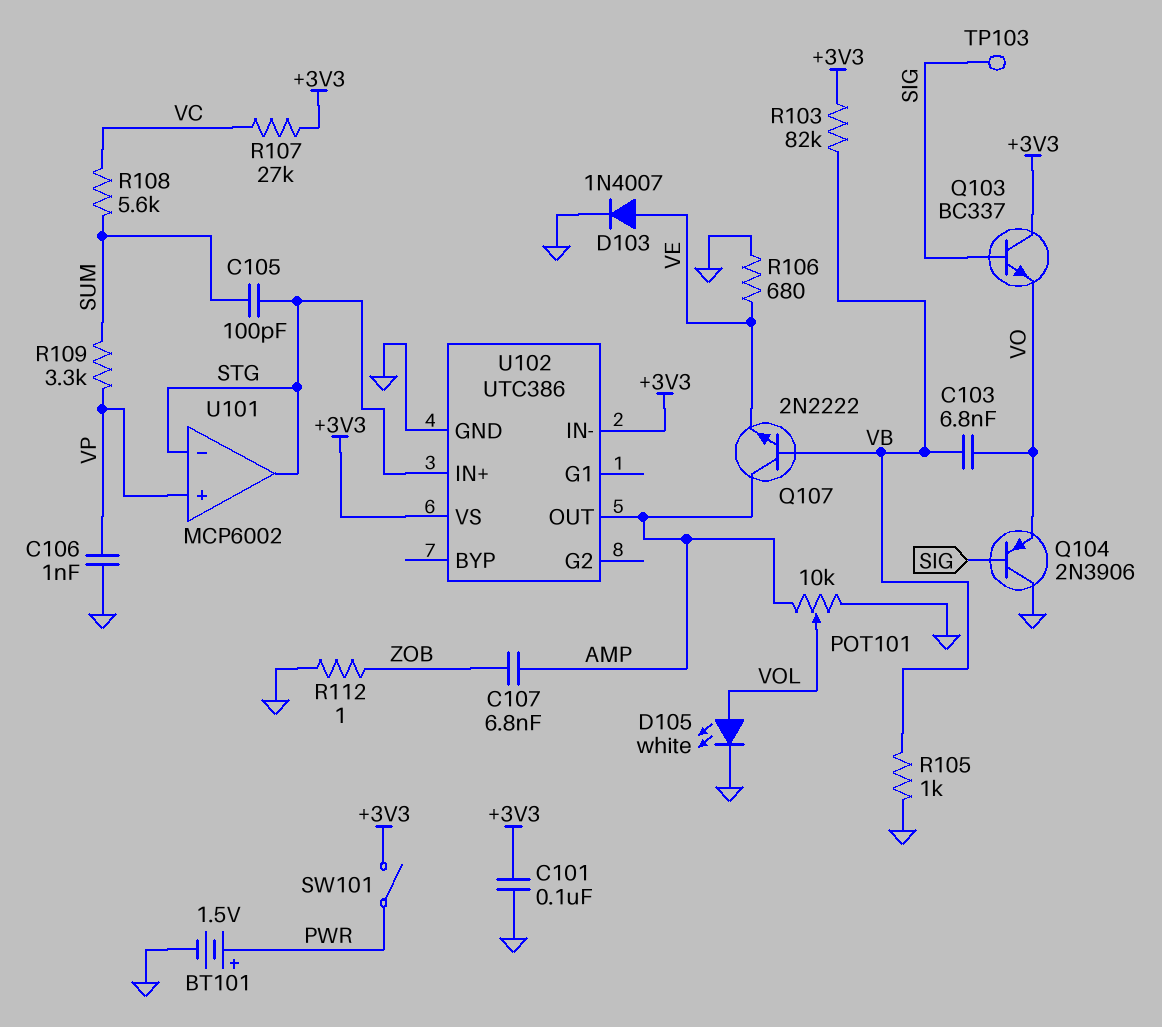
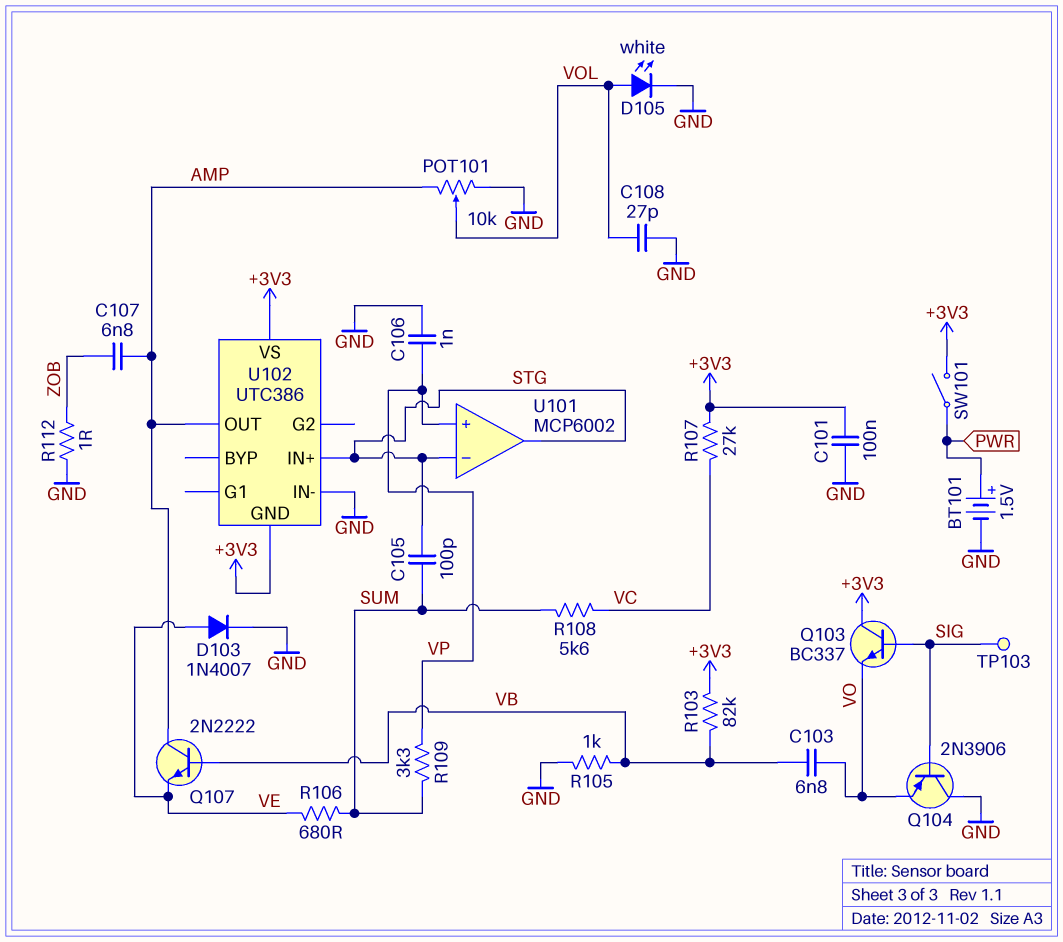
C108: none -> 27pF (GND, VOL)
R106: 680 (GND, VE) -> 680 (SUM, VE)
U102 pin GND: GND -> +3V3
U102 pin IN-: +3V3 -> GND

